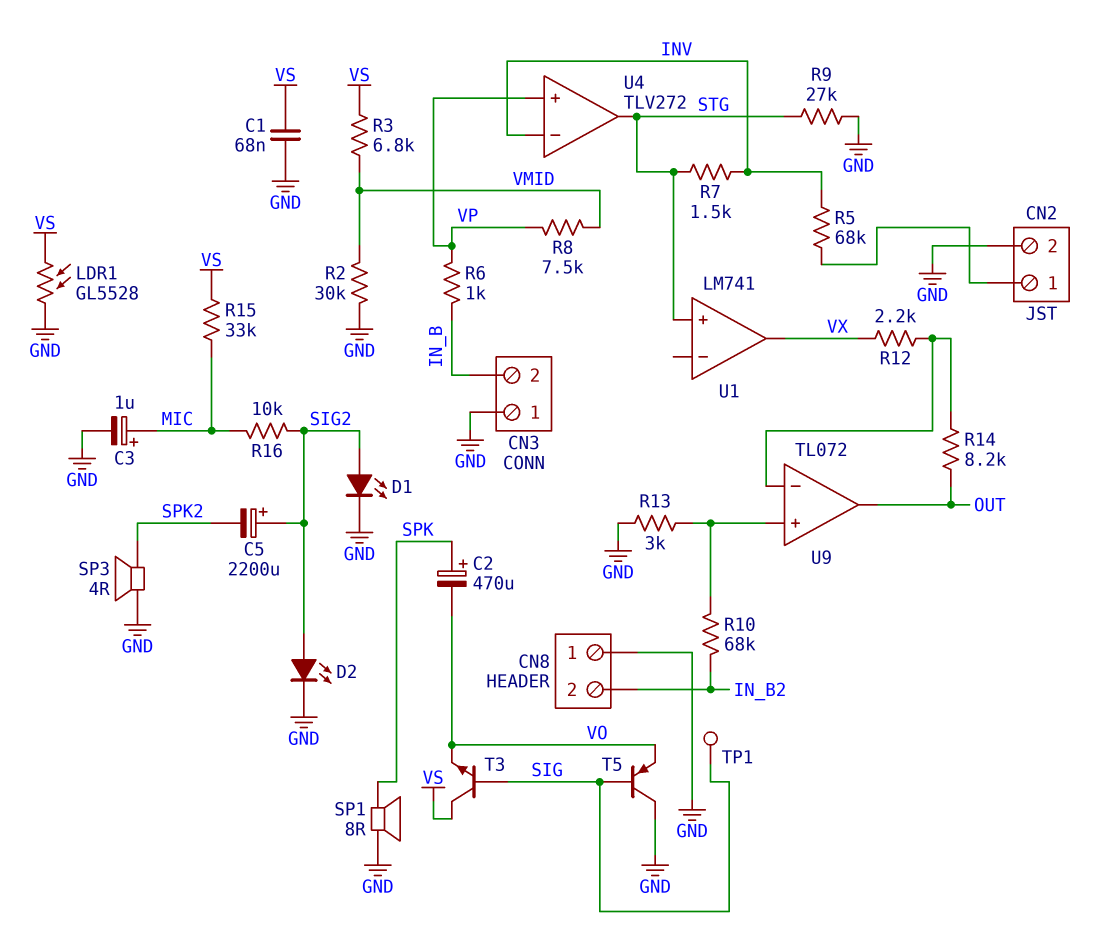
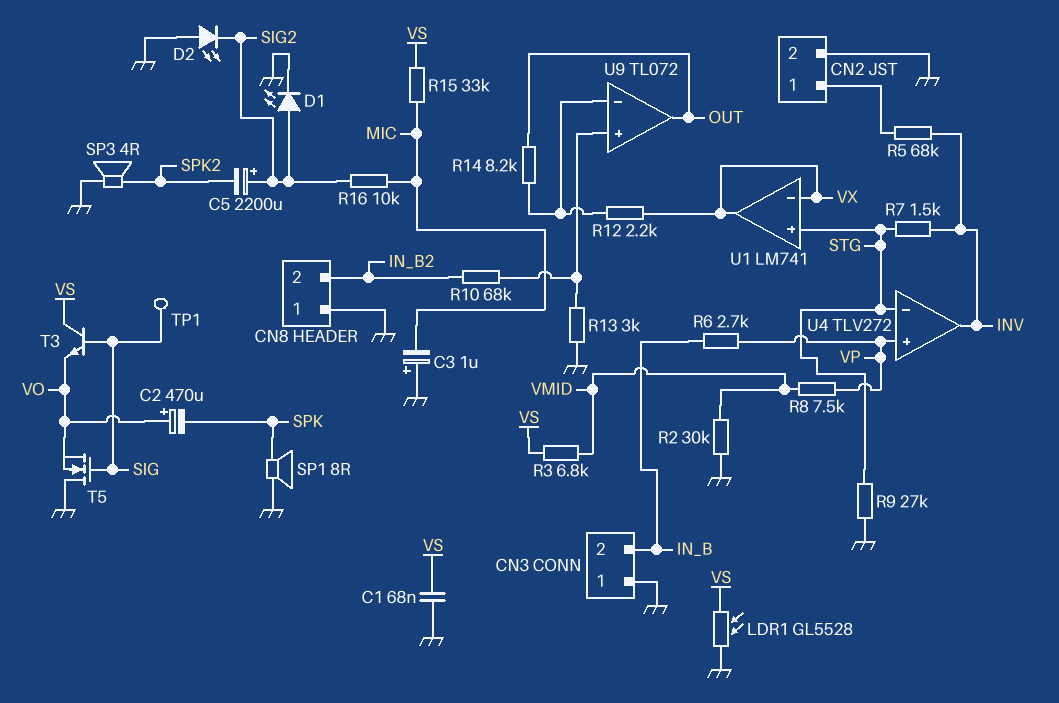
C2: 470uF (plus SPK, minus VO) -> 470uF (plus VO, minus SPK)
C3: 1uF (plus MIC, minus GND) -> 1uF (plus GND, minus MIC)
D2: LED (A SIG2, K GND) -> LED (A GND, K SIG2)
R6: 1k (IN_B, VP) -> 2.7k (IN_B, VP)
T5: PNP (B SIG, C GND, E VO) -> NMOS (G SIG, D GND, S VO)
U1 pin in-: none -> VX
U4 pin in-: INV -> STG
U4 pin out: STG -> INV

